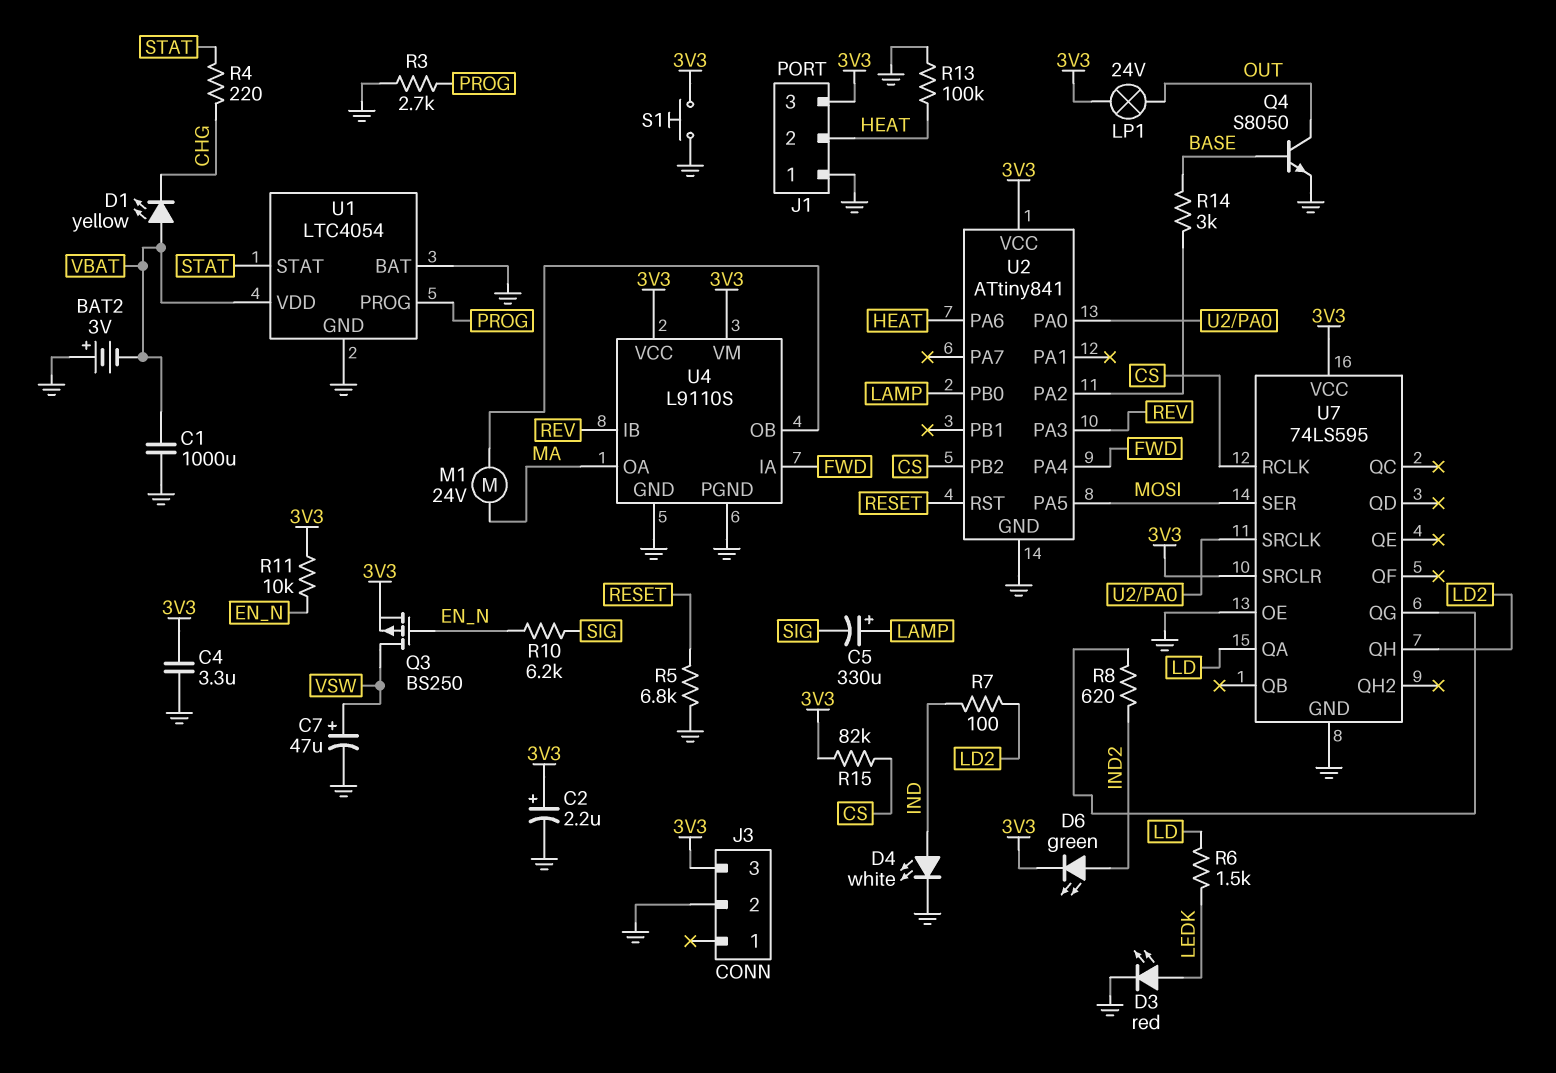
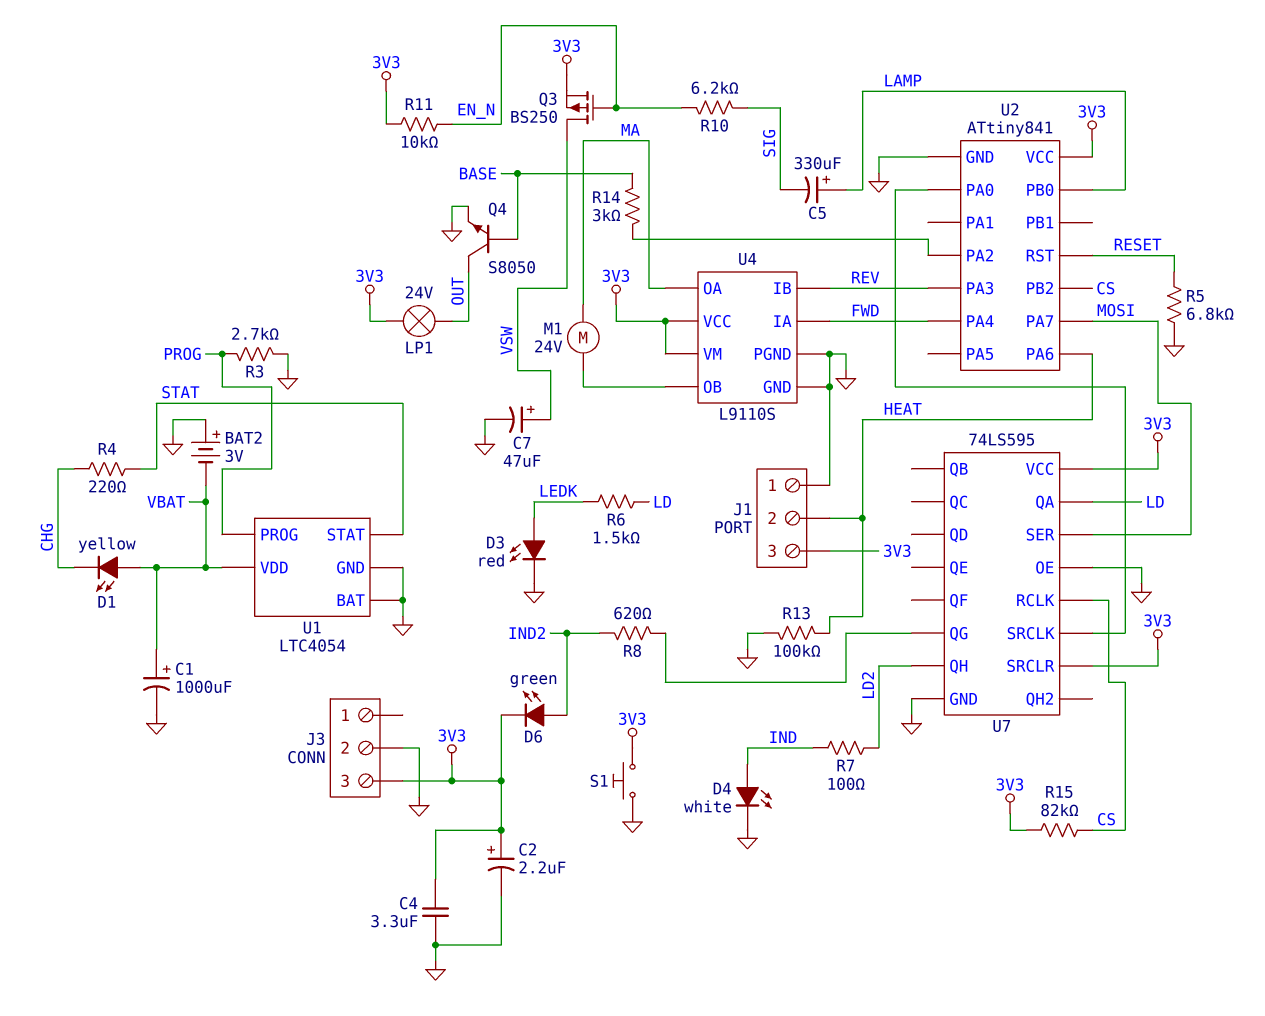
C1: 1000uF (GND, VBAT) -> 1000uF (plus VBAT, minus GND)
U2 pin PA5: MOSI -> none
U2 pin PA7: none -> MOSI

